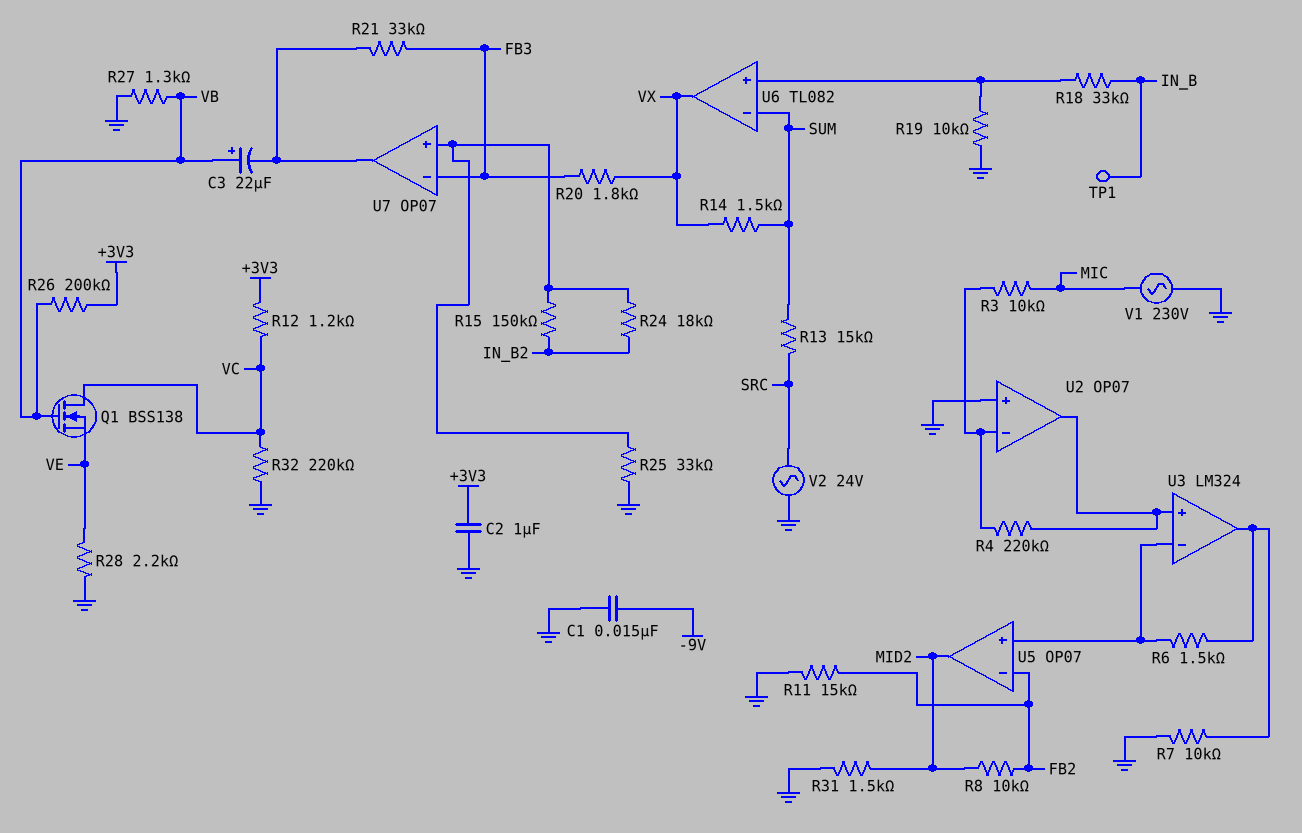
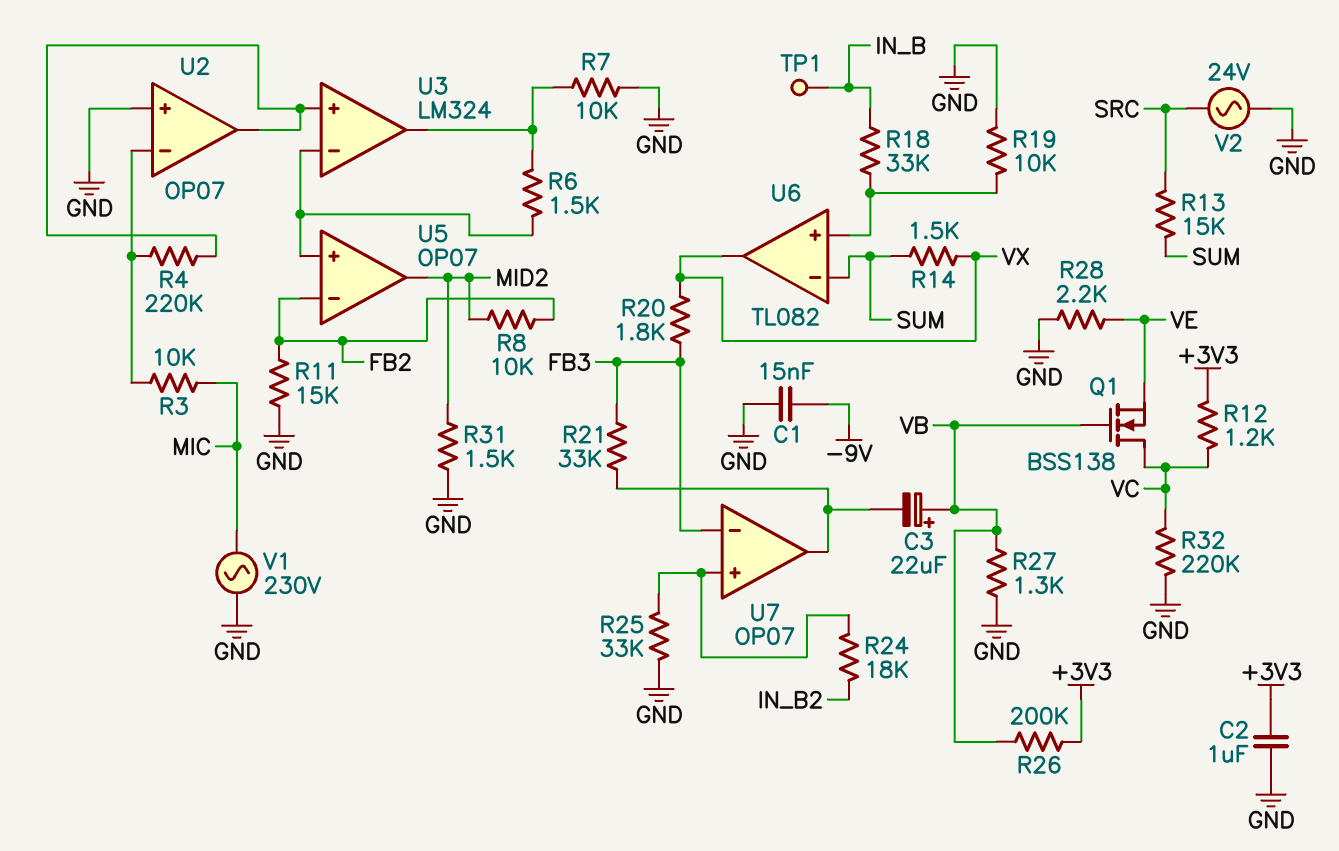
R15: 150k (IN_B2, U7/in+) -> none

